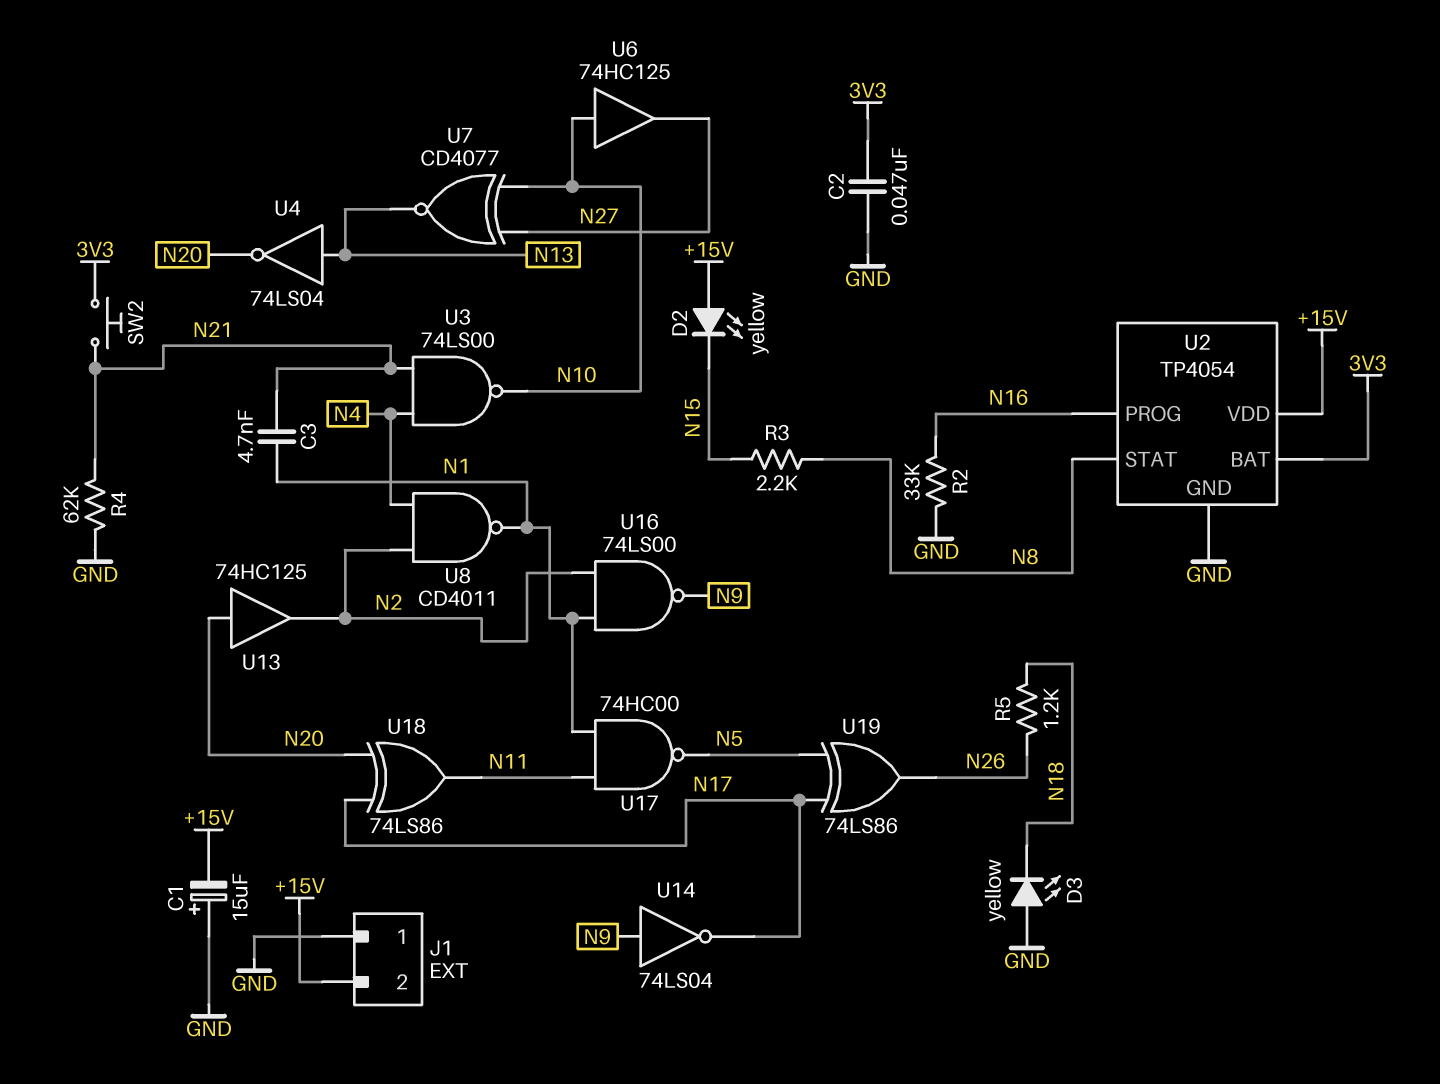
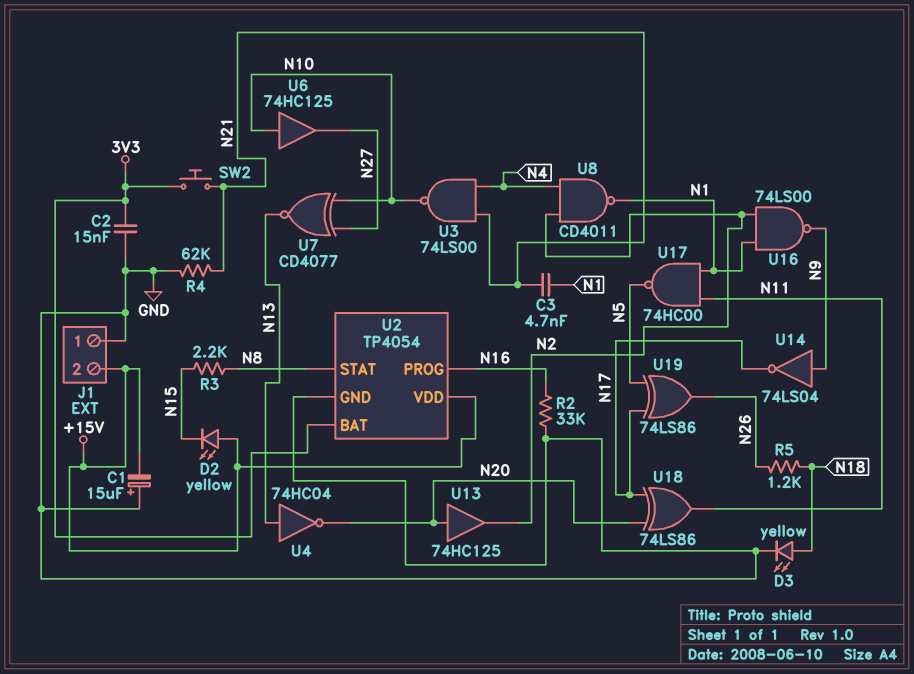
C2: 47nF (3V3, GND) -> 15nF (3V3, GND)
D3: LED yellow (A GND, K N18) -> LED yellow (A N18, K GND)
U4: NOT 74LS04 (in N13, out N20) -> NOT 74HC04 (in N13, out N20)

